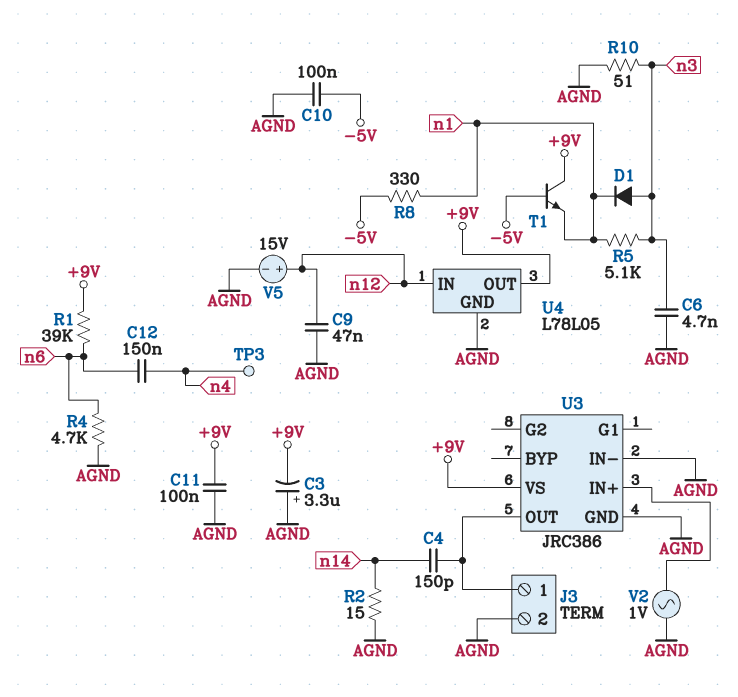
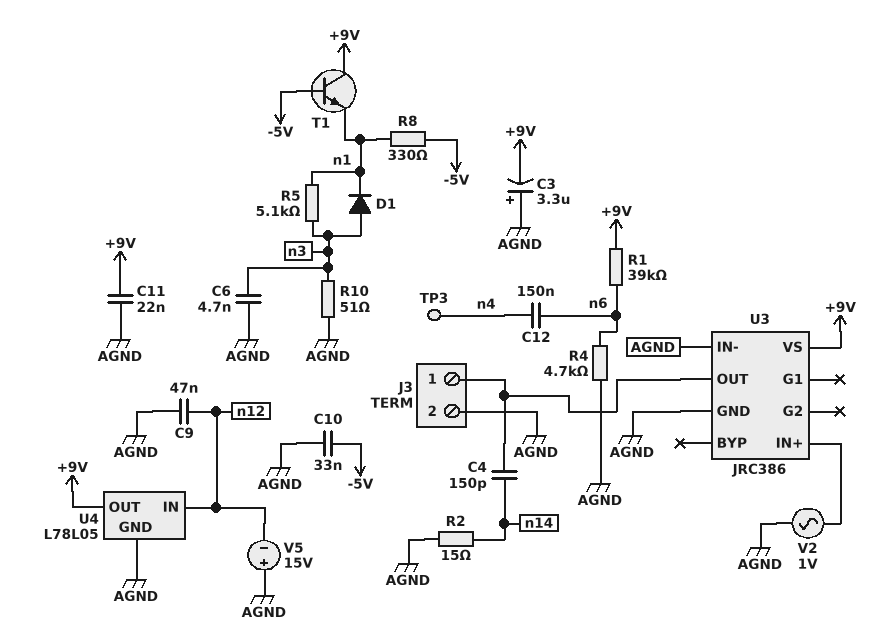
C10: 100nF (-5V, AGND) -> 33nF (-5V, AGND)
C11: 100nF (+9V, AGND) -> 22nF (+9V, AGND)
V5: 15V (plus n12, minus AGND) -> 15V (plus AGND, minus n12)

